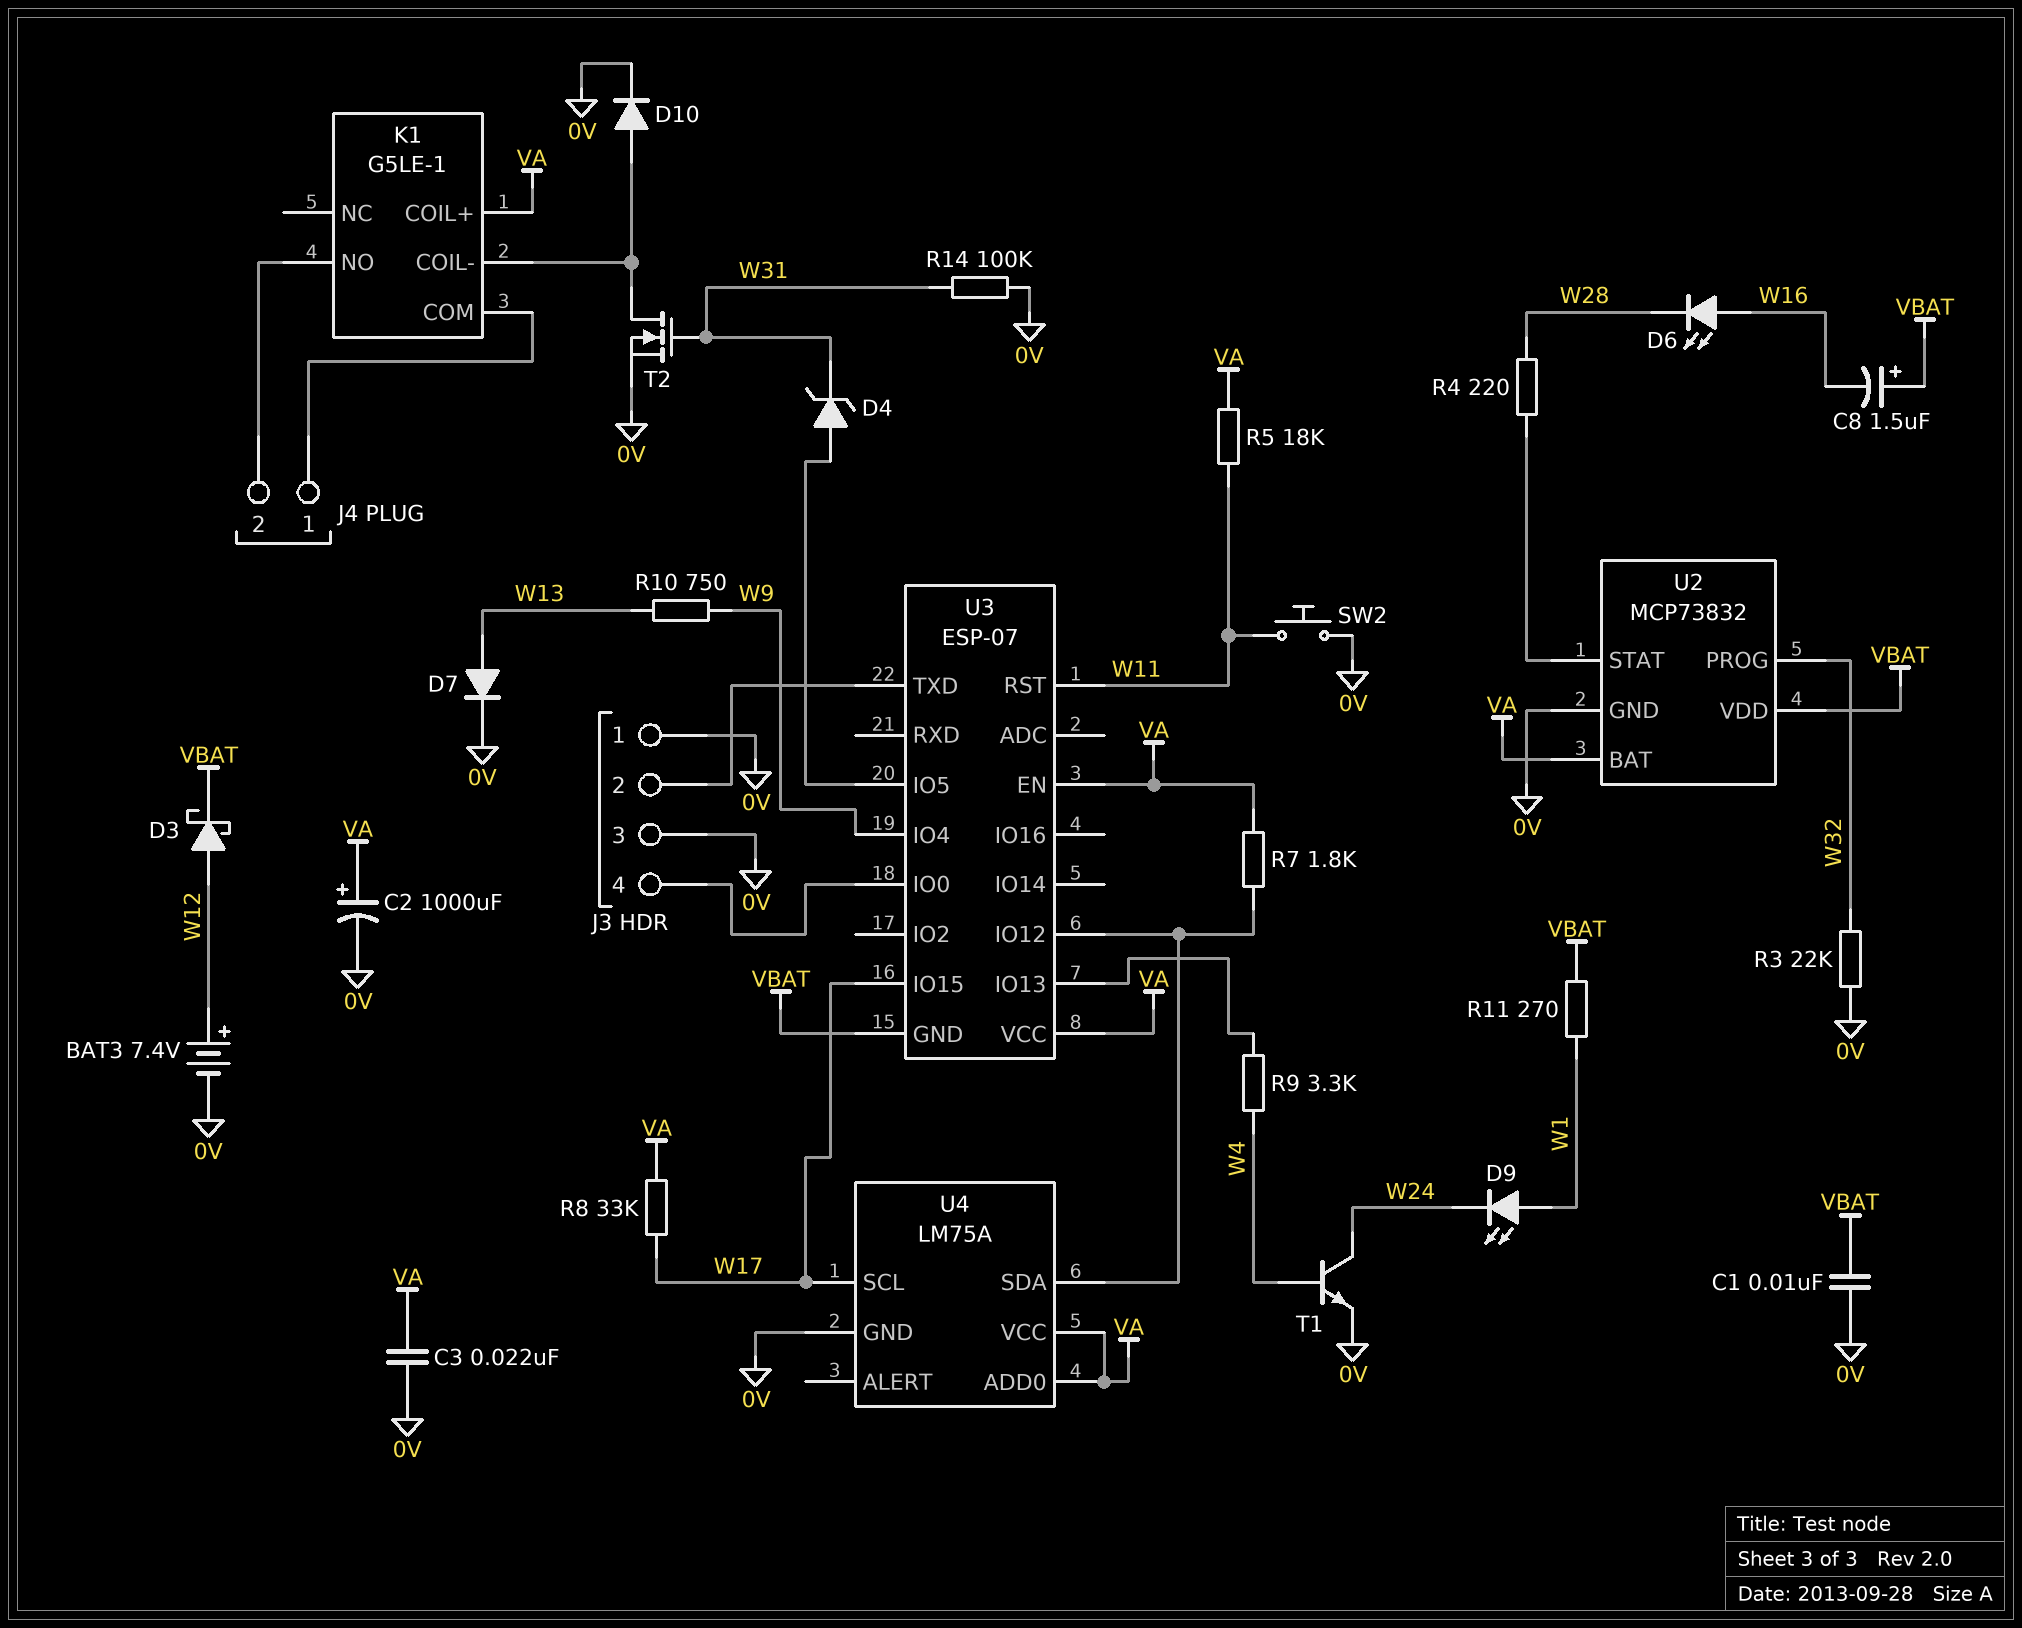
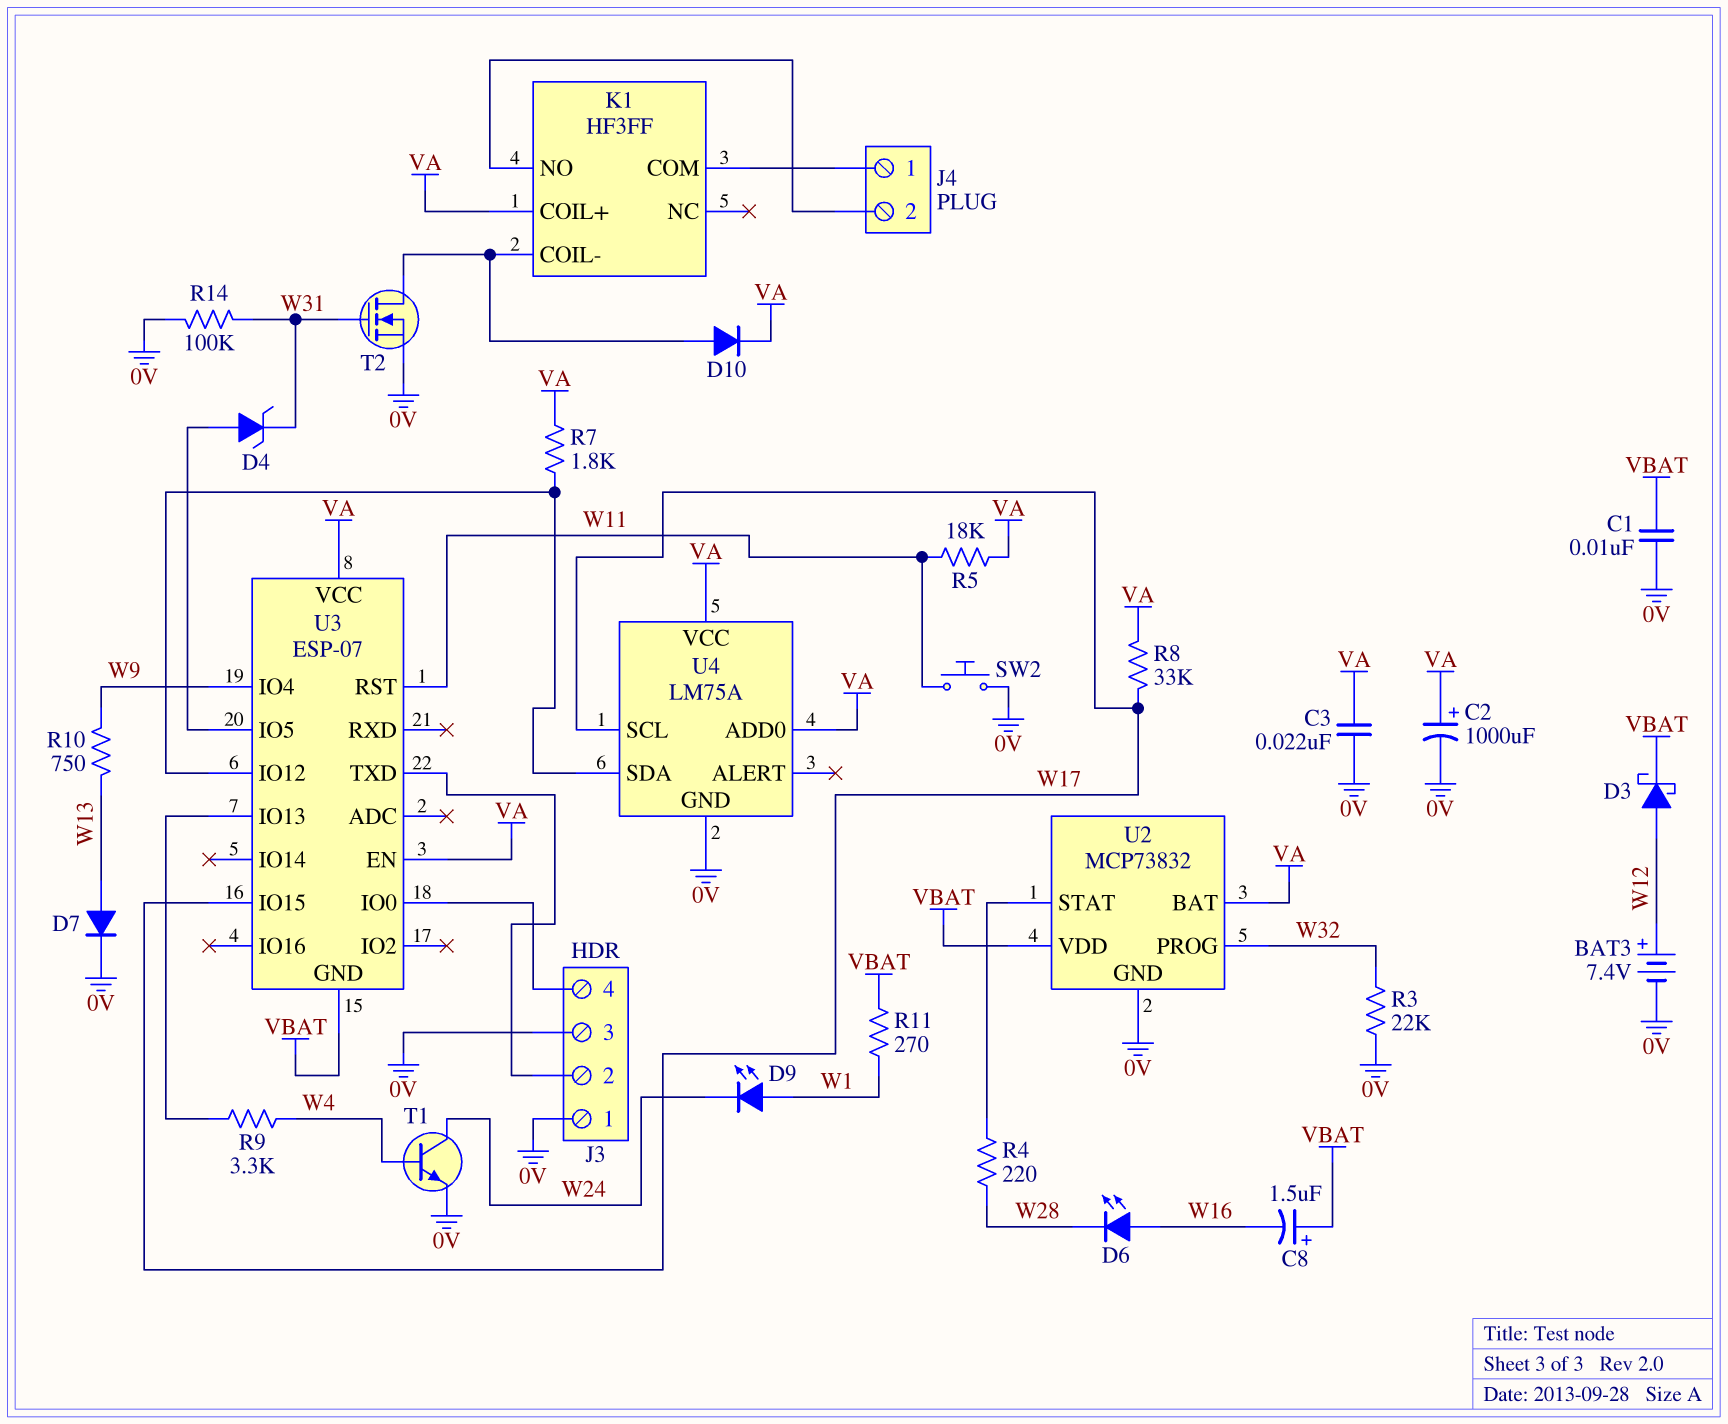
D10: diode (A K1/COIL-, K 0V) -> diode (A K1/COIL-, K VA)
K1: G5LE-1 -> HF3FF

